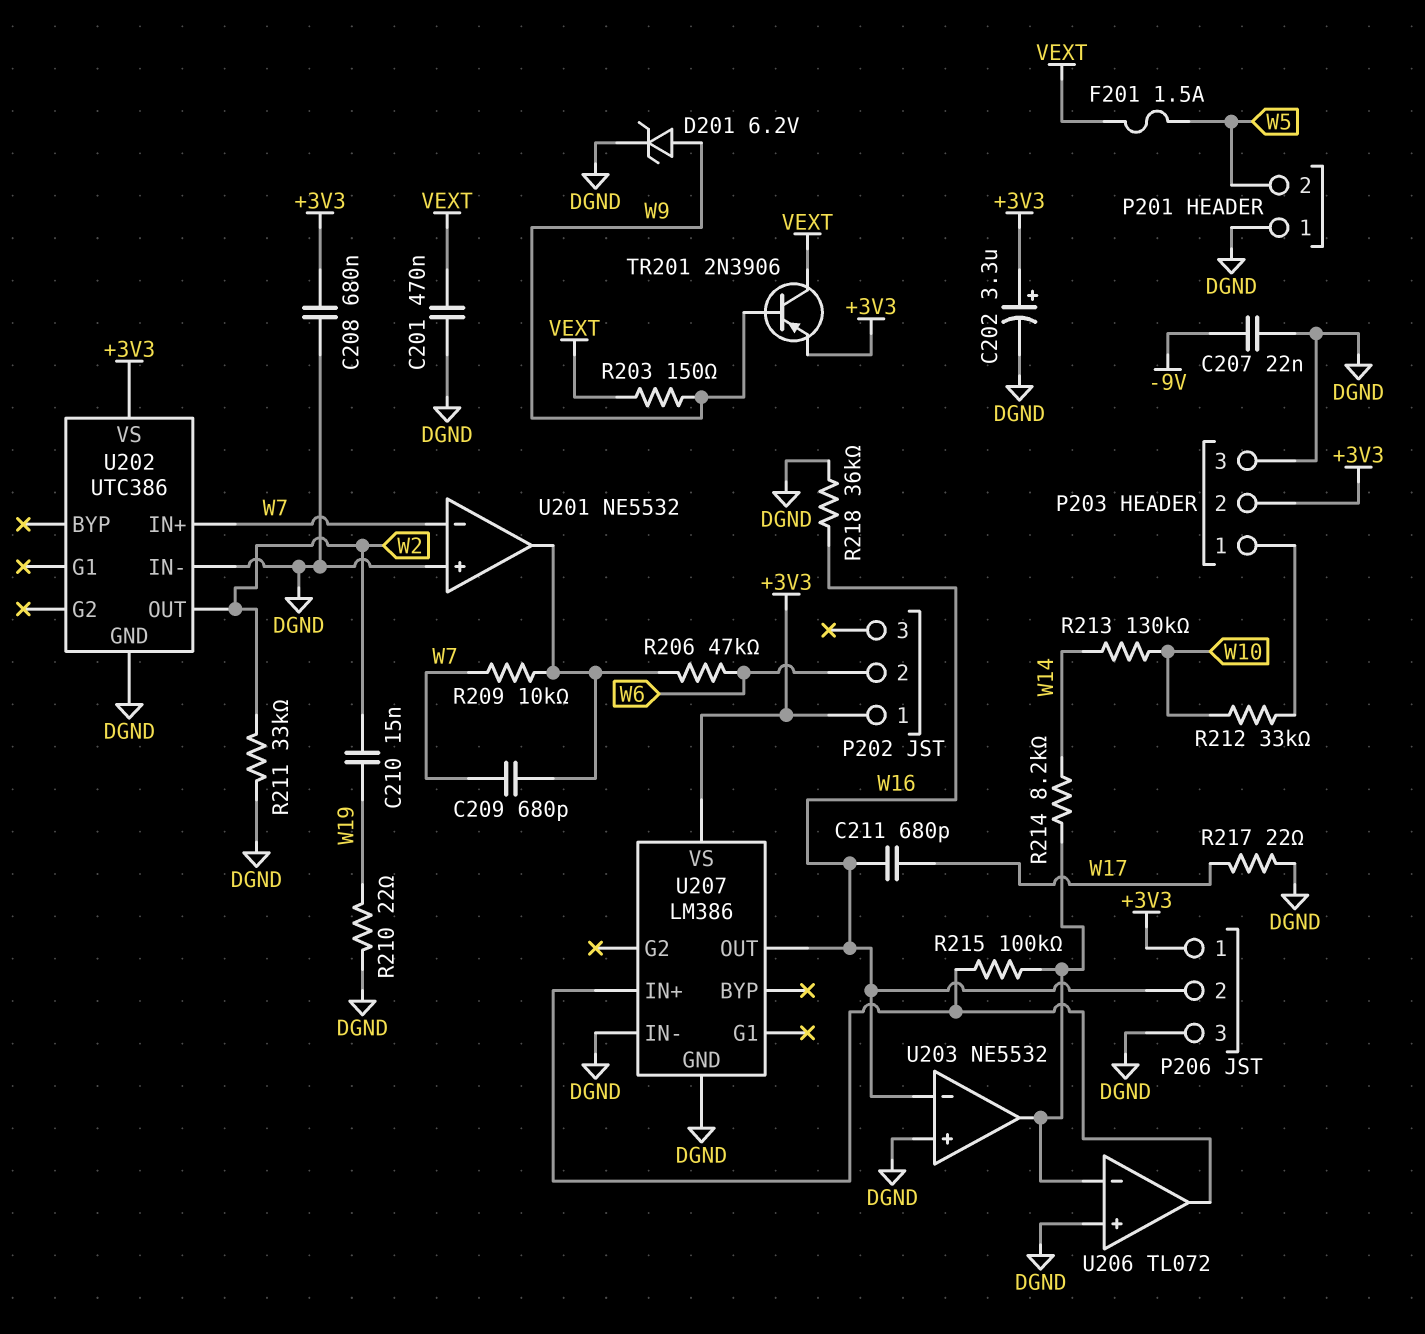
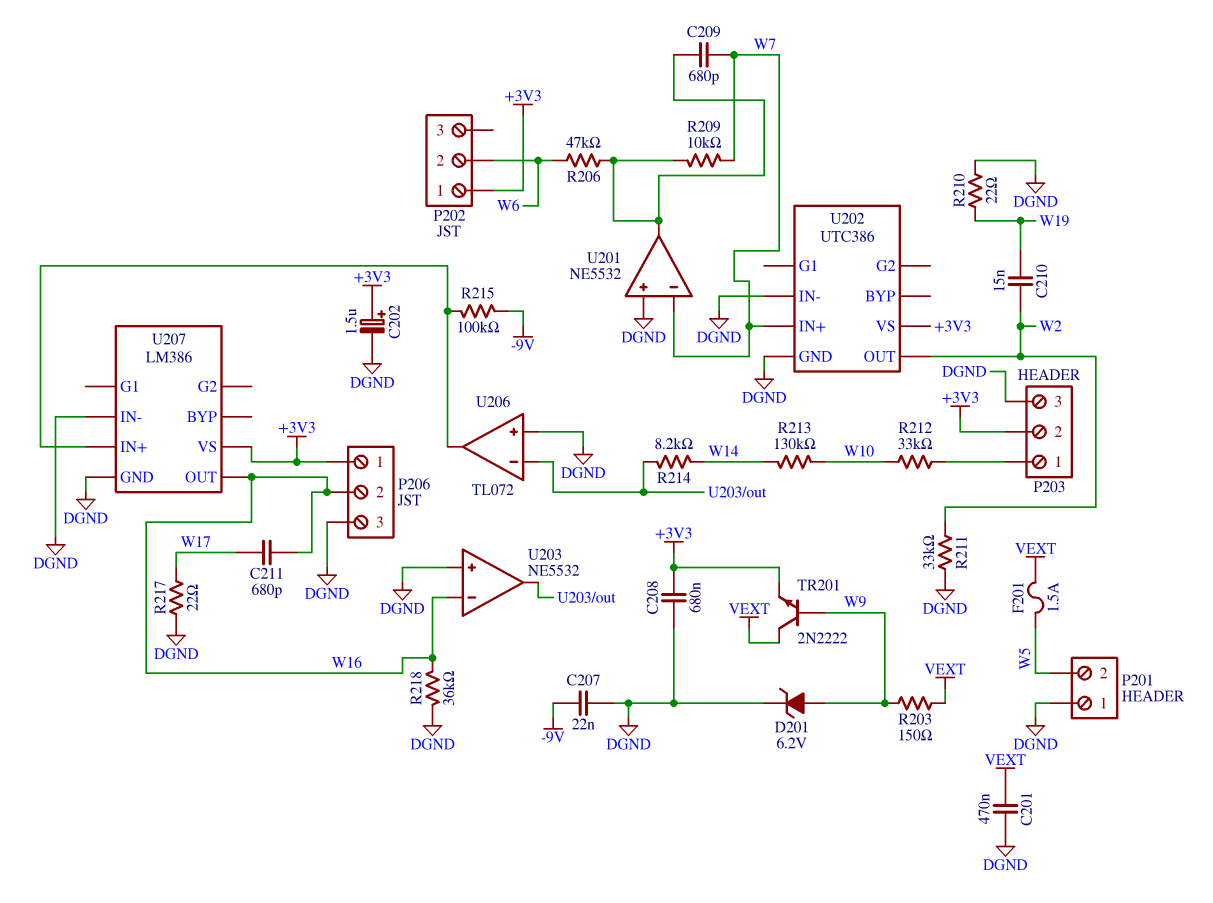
C202: 3.3uF (plus +3V3, minus DGND) -> 1.5uF (plus +3V3, minus DGND)
R215: 100k (U203/out, U206/out) -> 100k (-9V, U206/out)
TR201: PNP 2N3906 (B W9, C VEXT, E +3V3) -> NPN 2N2222 (B W9, C VEXT, E +3V3)

